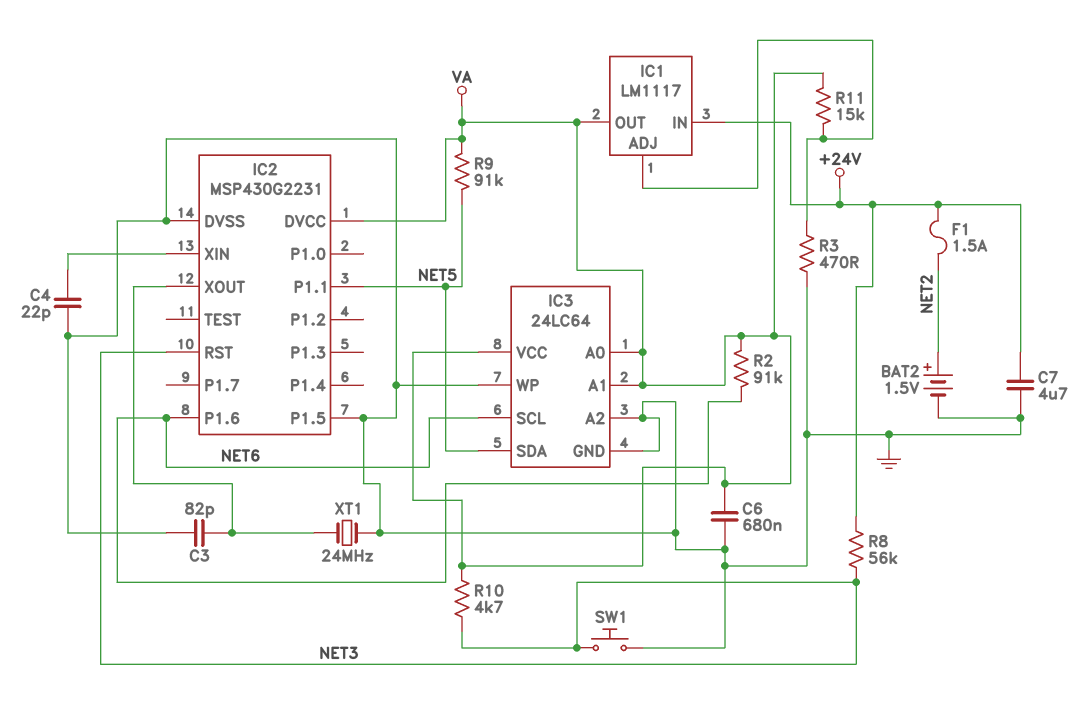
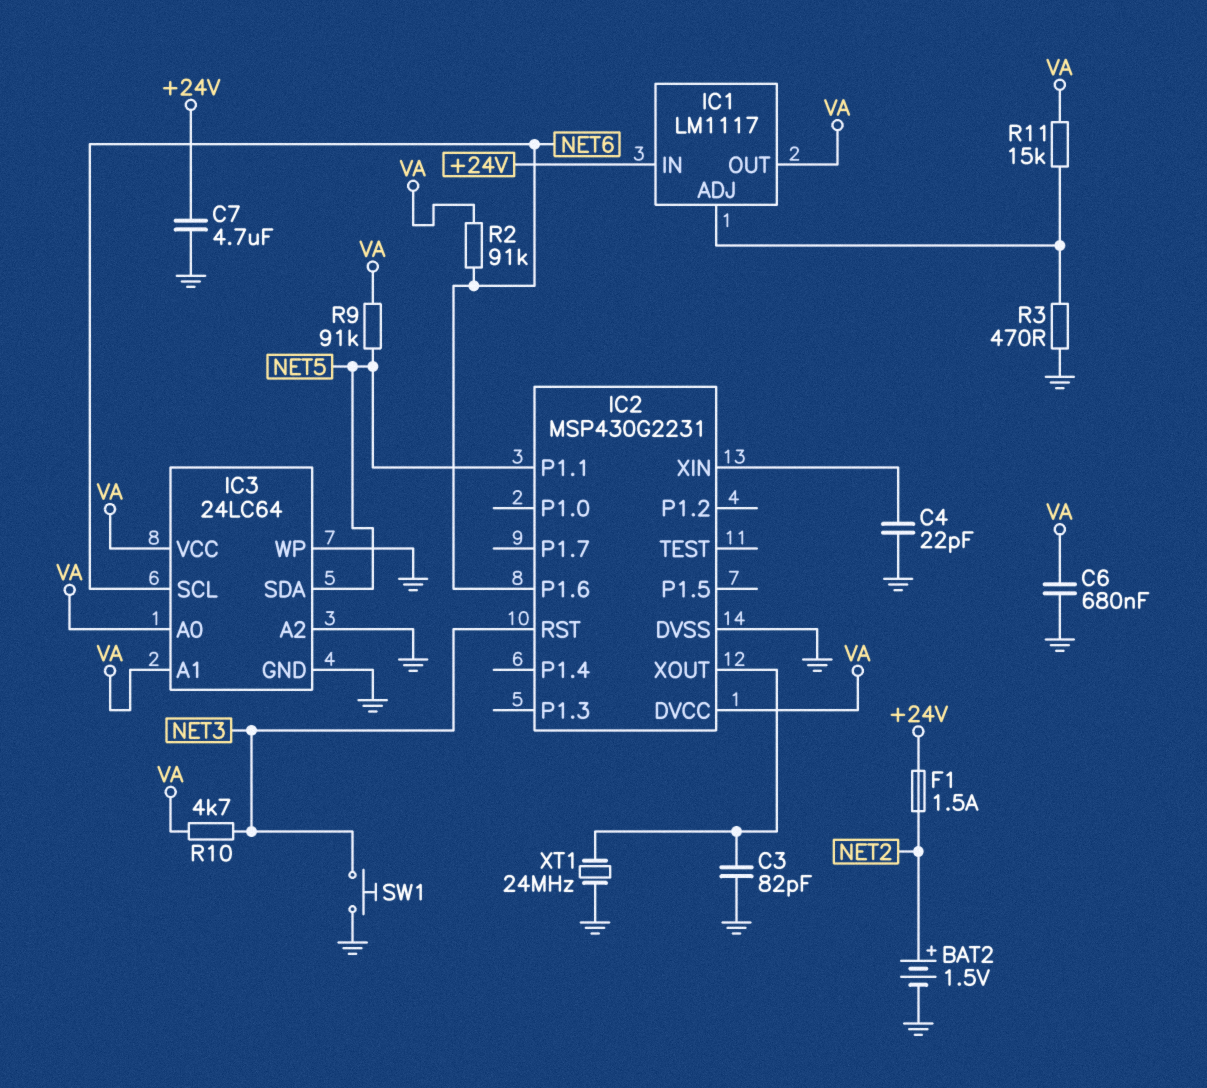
IC2 pin P1.5: GND -> none
R8: 56k (+24V, NET3) -> none

